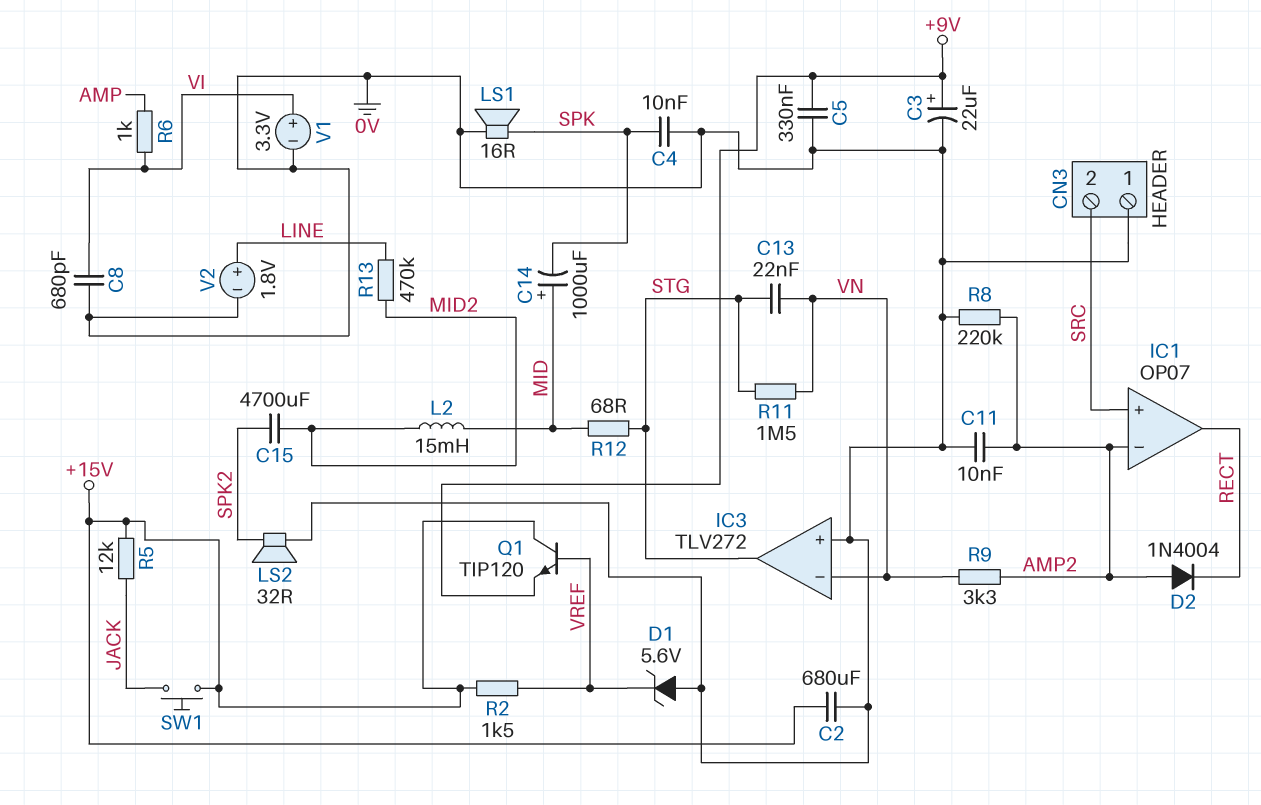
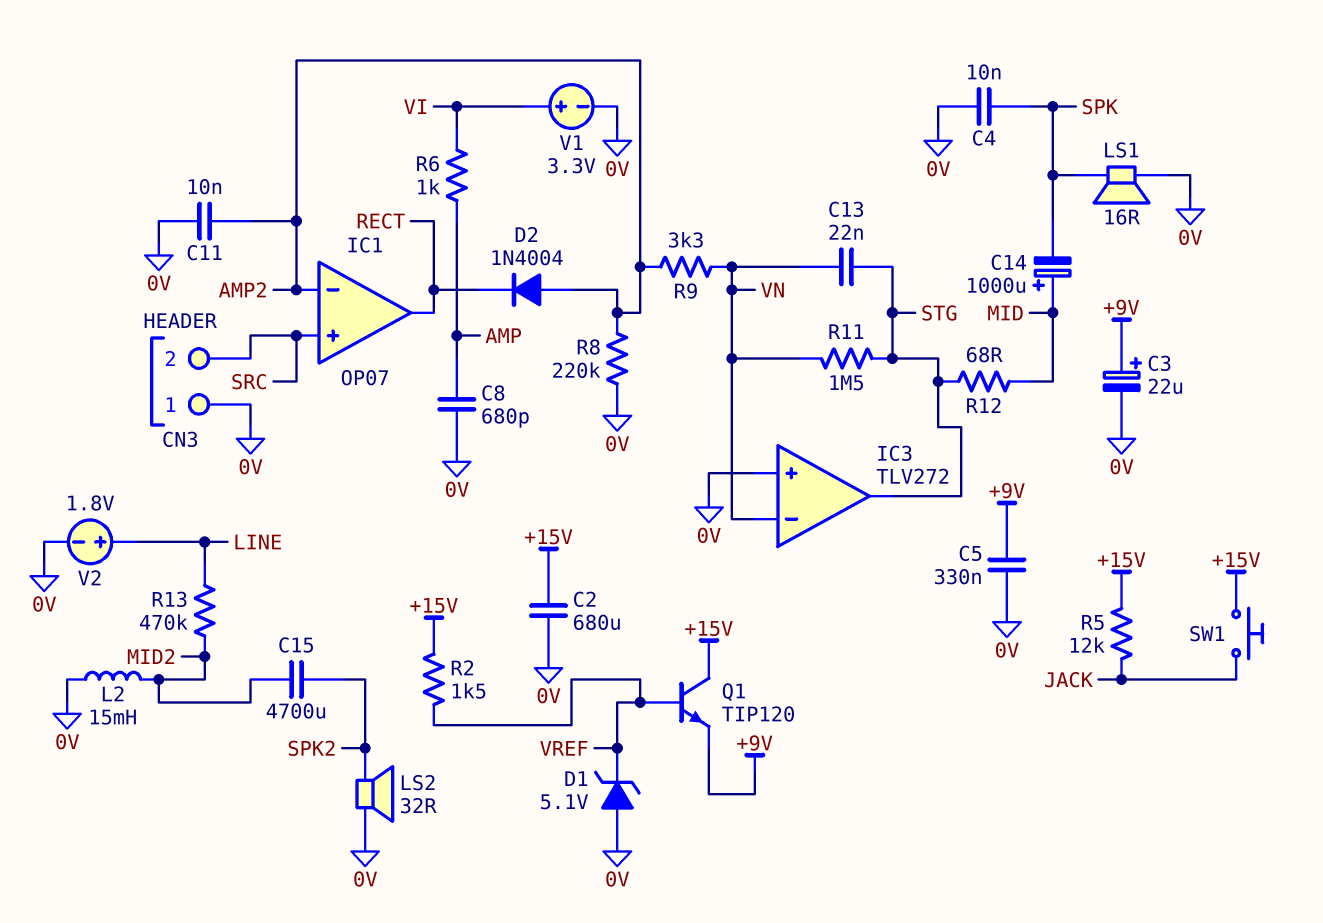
C8: 680pF (0V, VI) -> 680pF (0V, AMP)
D1: zener 5.6V (A 0V, K VREF) -> zener 5.1V (A 0V, K VREF)
L2: 15mH (MID, MID2) -> 15mH (0V, MID2)

